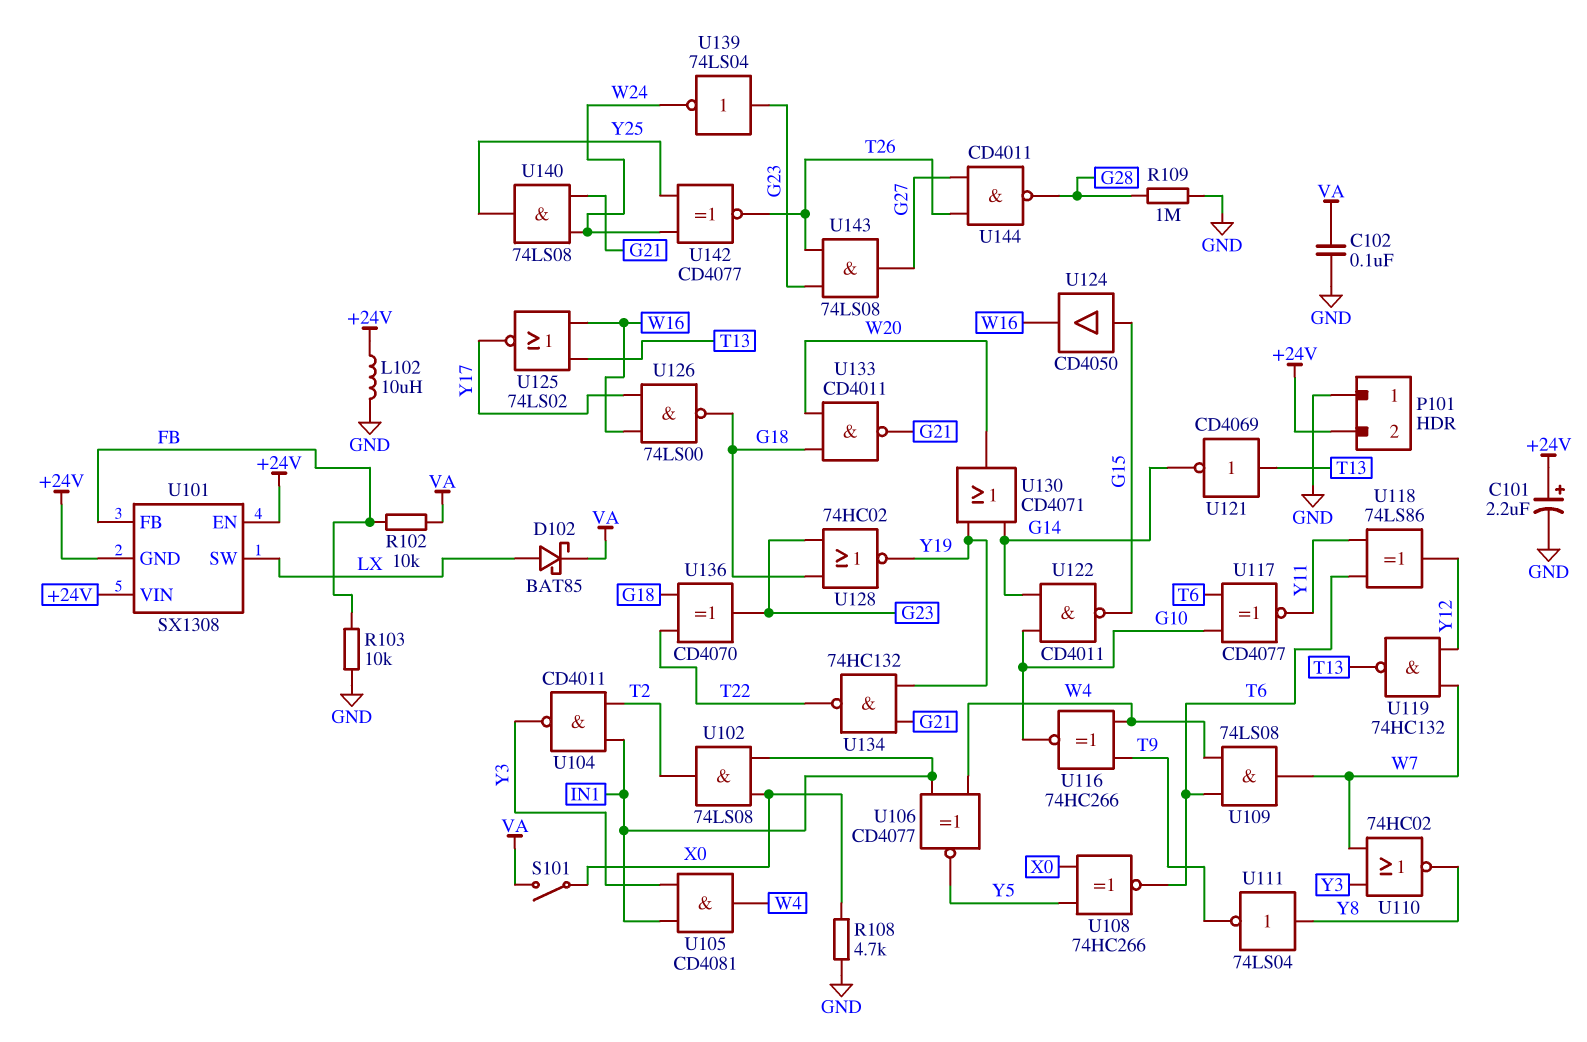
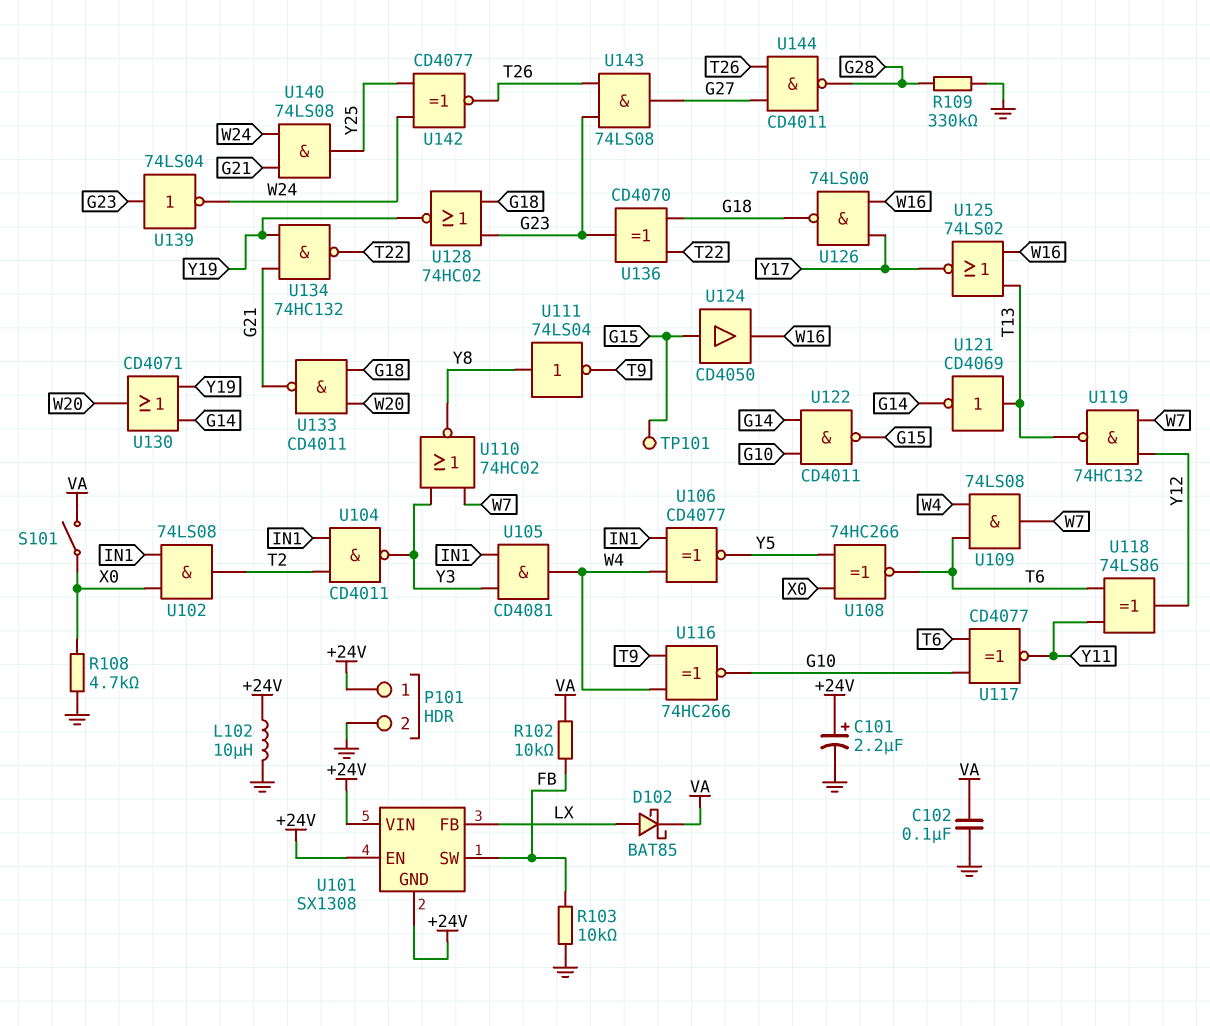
P101 pin 1: GND -> +24V
P101 pin 2: +24V -> GND
R109: 1M (G28, GND) -> 330k (G28, GND)
TP101: none -> test point (G15)
U101 pin FB: FB -> LX
U101 pin SW: LX -> FB

